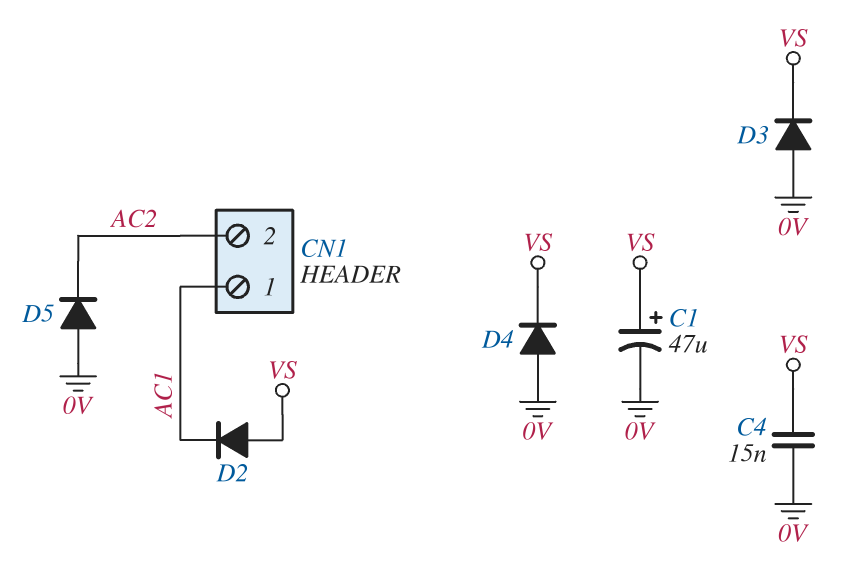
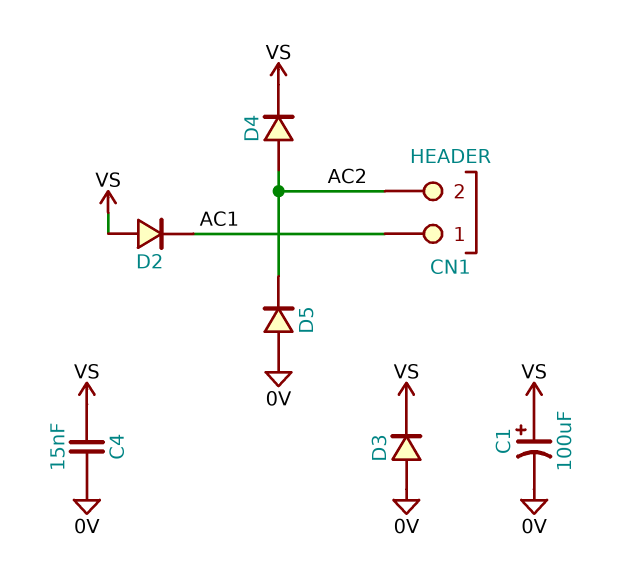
C1: 47uF (plus VS, minus 0V) -> 100uF (plus VS, minus 0V)
D4: diode (A 0V, K VS) -> diode (A AC2, K VS)

